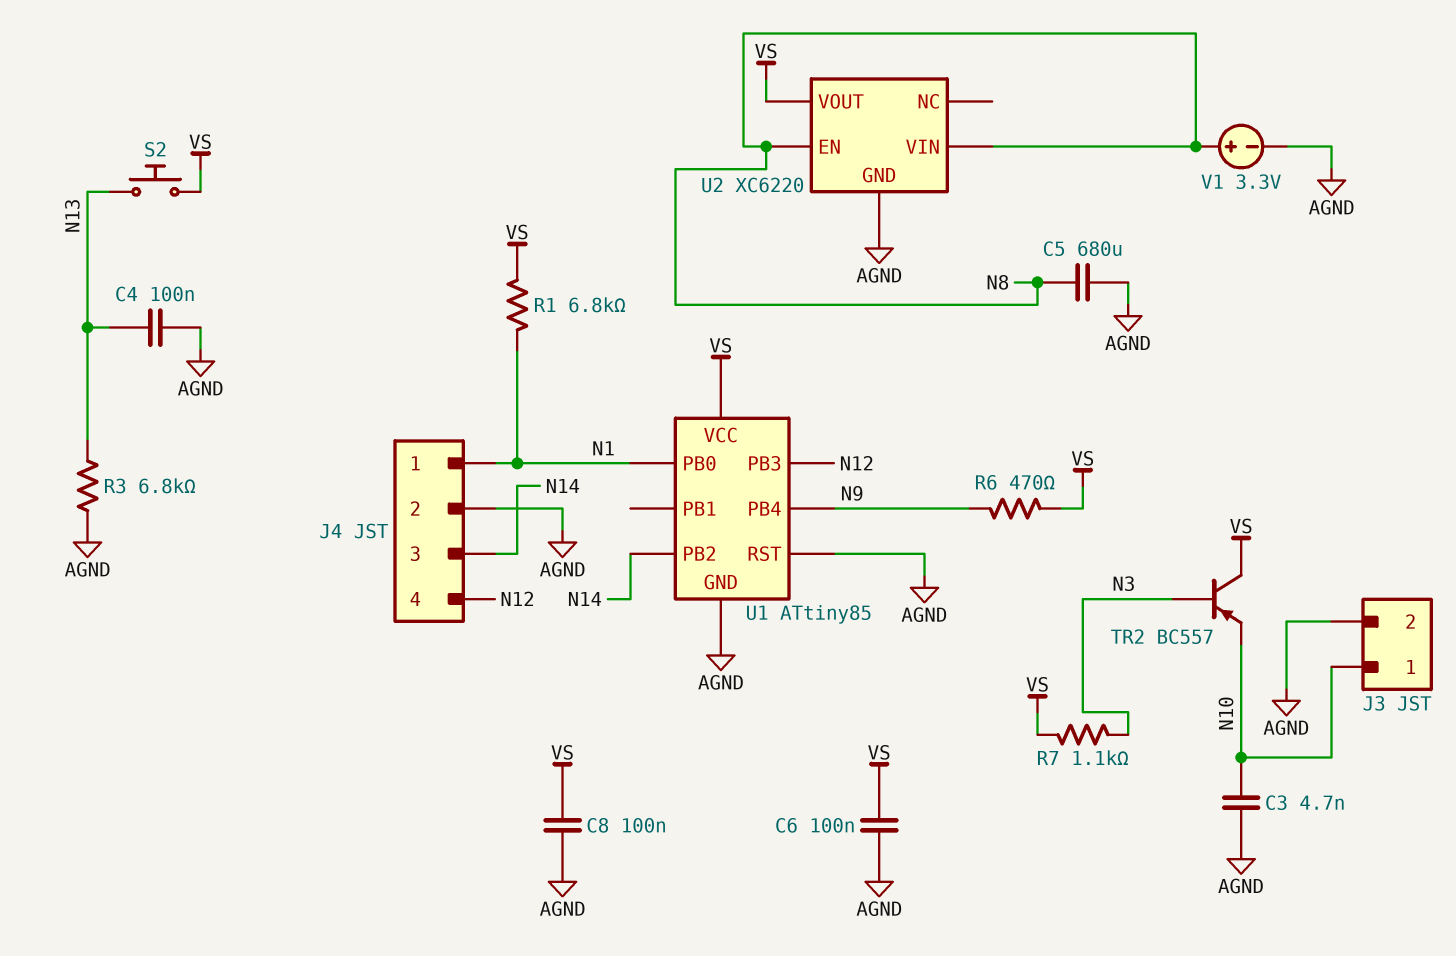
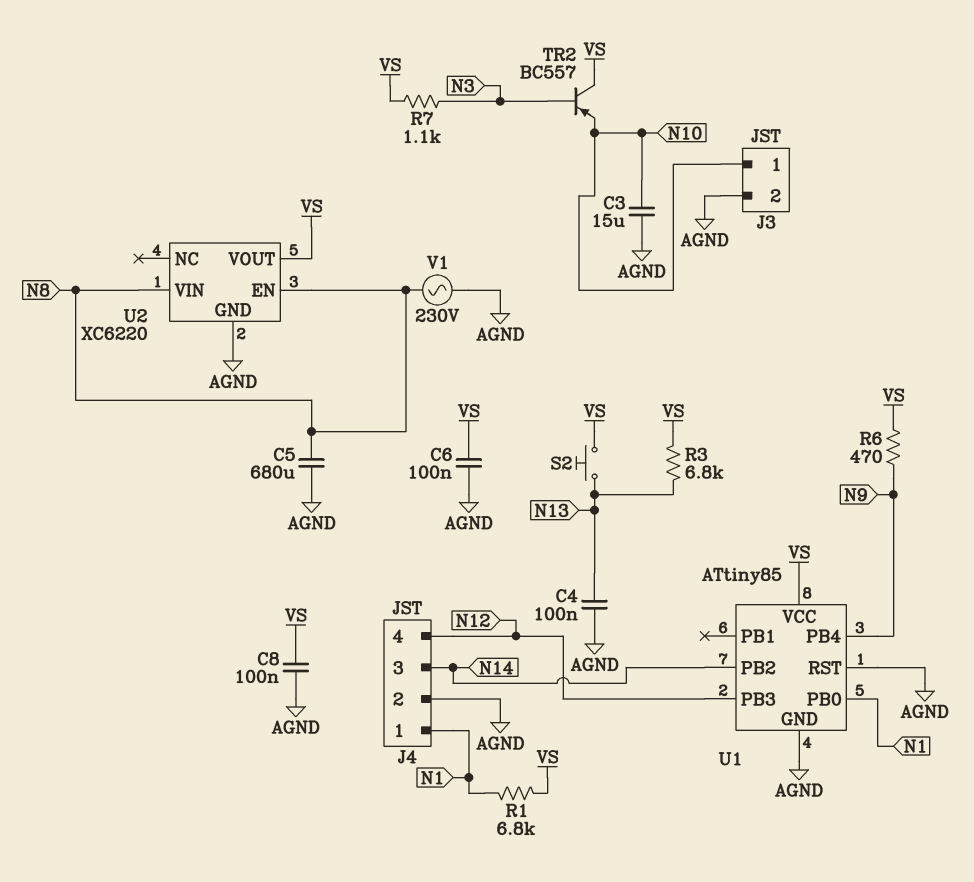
C3: 4.7nF (AGND, N10) -> 15uF (AGND, N10)
R3: 6.8k (AGND, N13) -> 6.8k (N13, VS)
V1: 3.3V (plus N8, minus AGND) -> AC 230V (AGND, N8)

